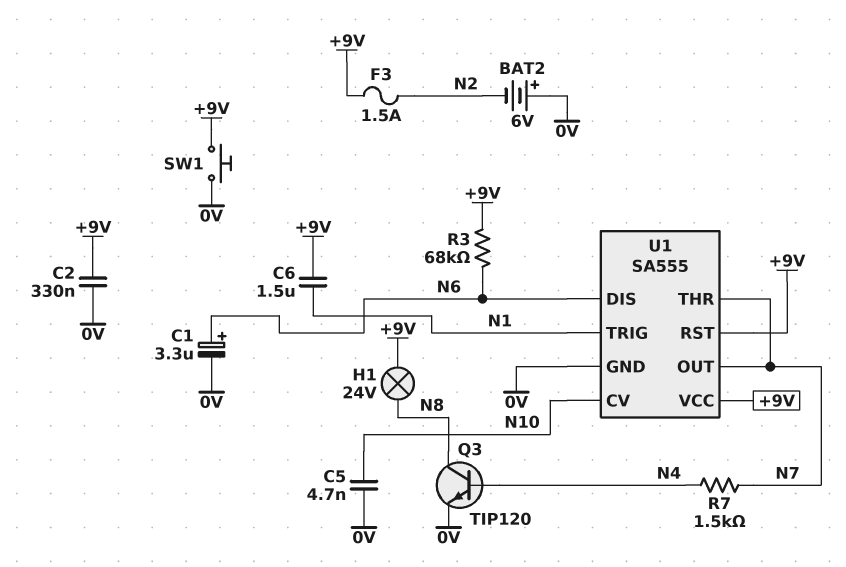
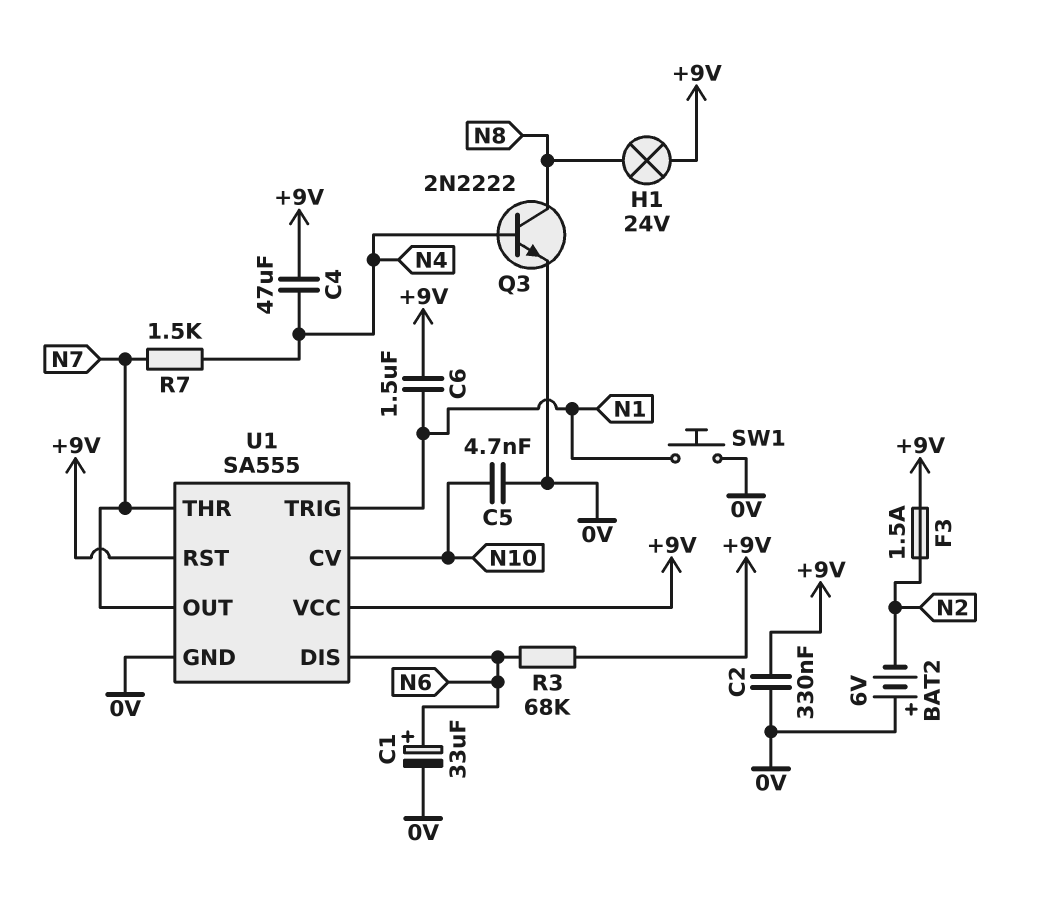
C1: 3.3uF (plus N6, minus 0V) -> 33uF (plus N6, minus 0V)
C4: none -> 47uF (+9V, N4)
Q3: NPN TIP120 (B N4, C N8, E 0V) -> NPN 2N2222 (B N4, C N8, E 0V)
SW1: button (+9V, 0V) -> button (0V, N1)

